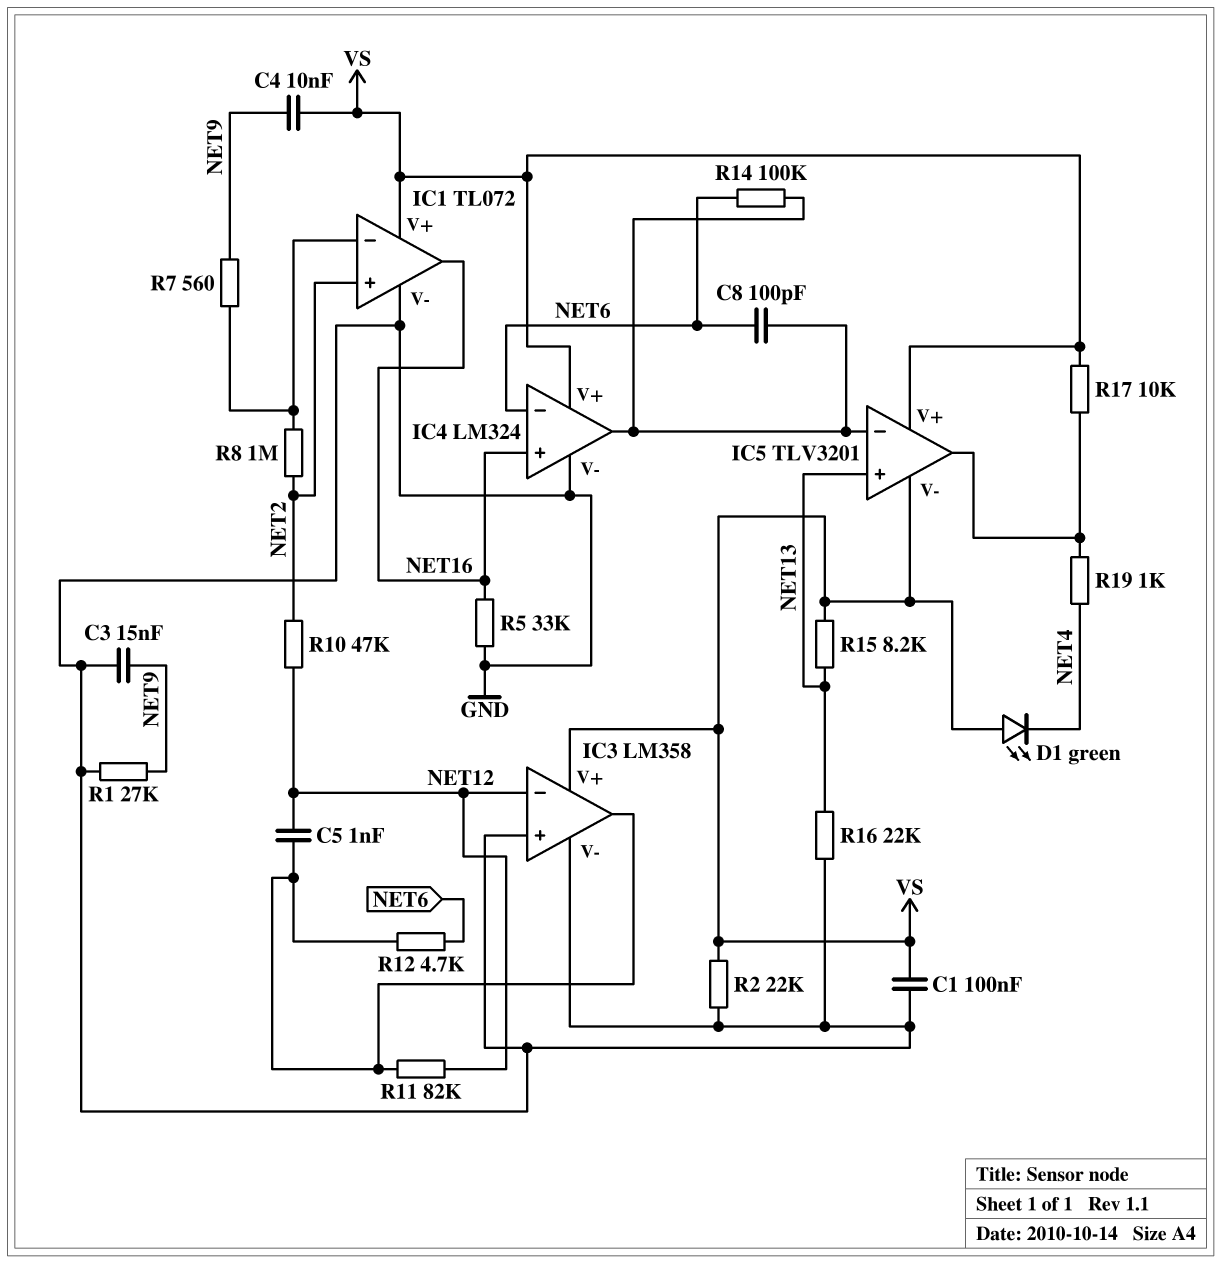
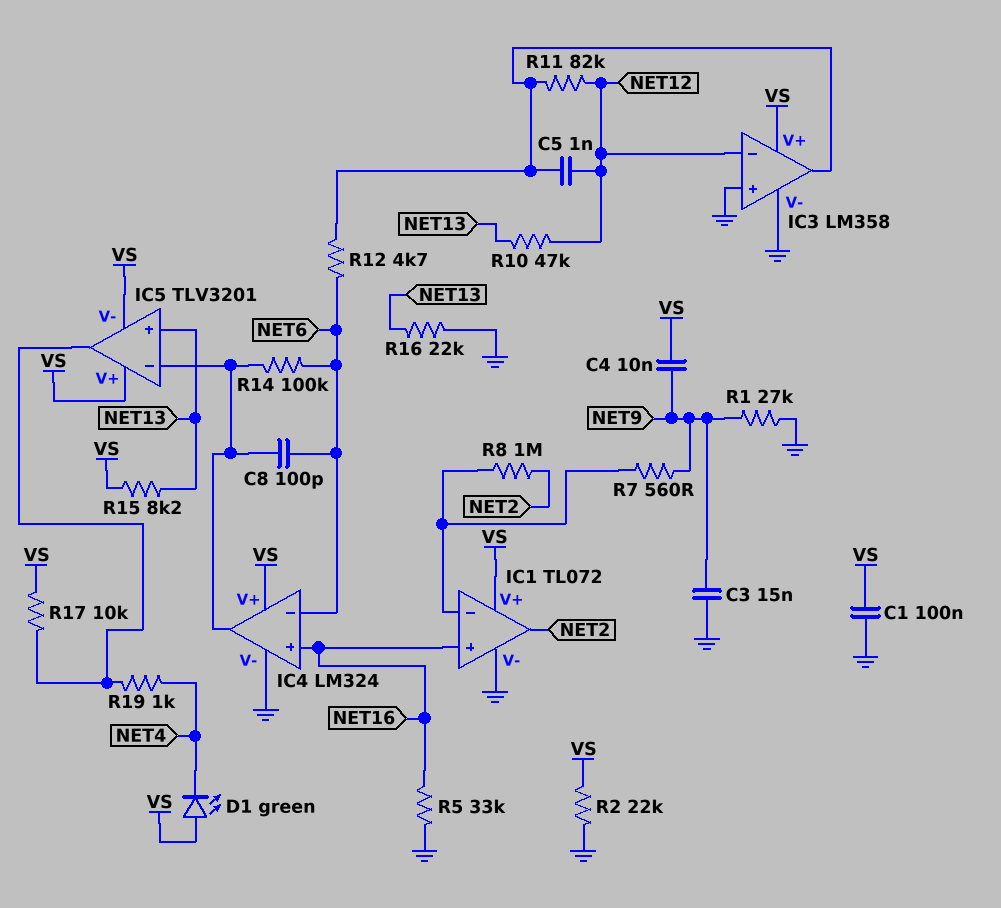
IC1 pin in+: NET2 -> NET16
IC1 pin out: NET16 -> NET2
R10: 47k (NET2, NET12) -> 47k (NET12, NET13)

